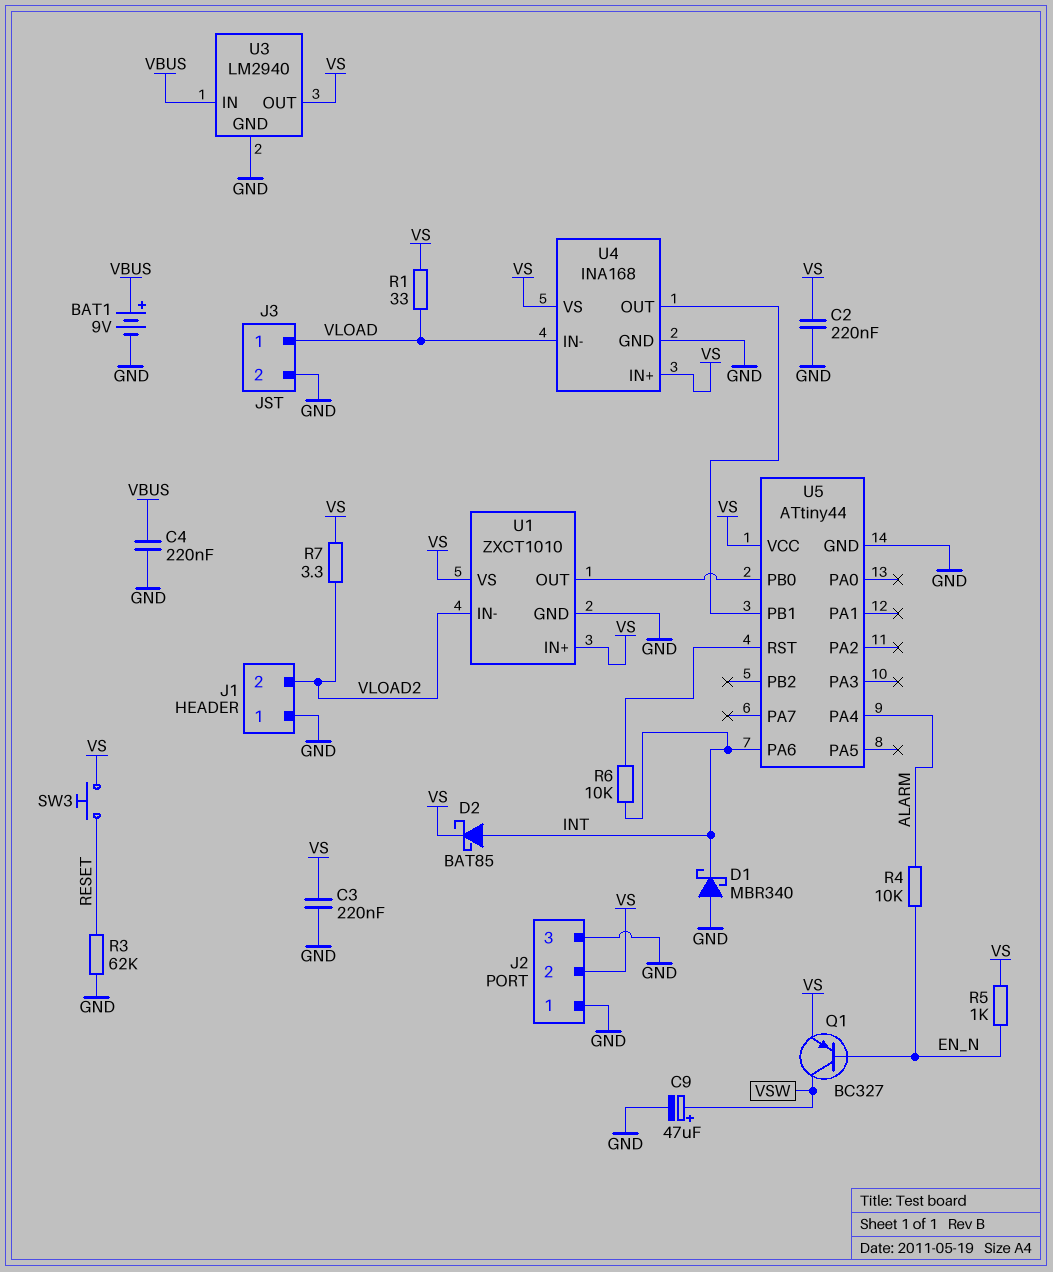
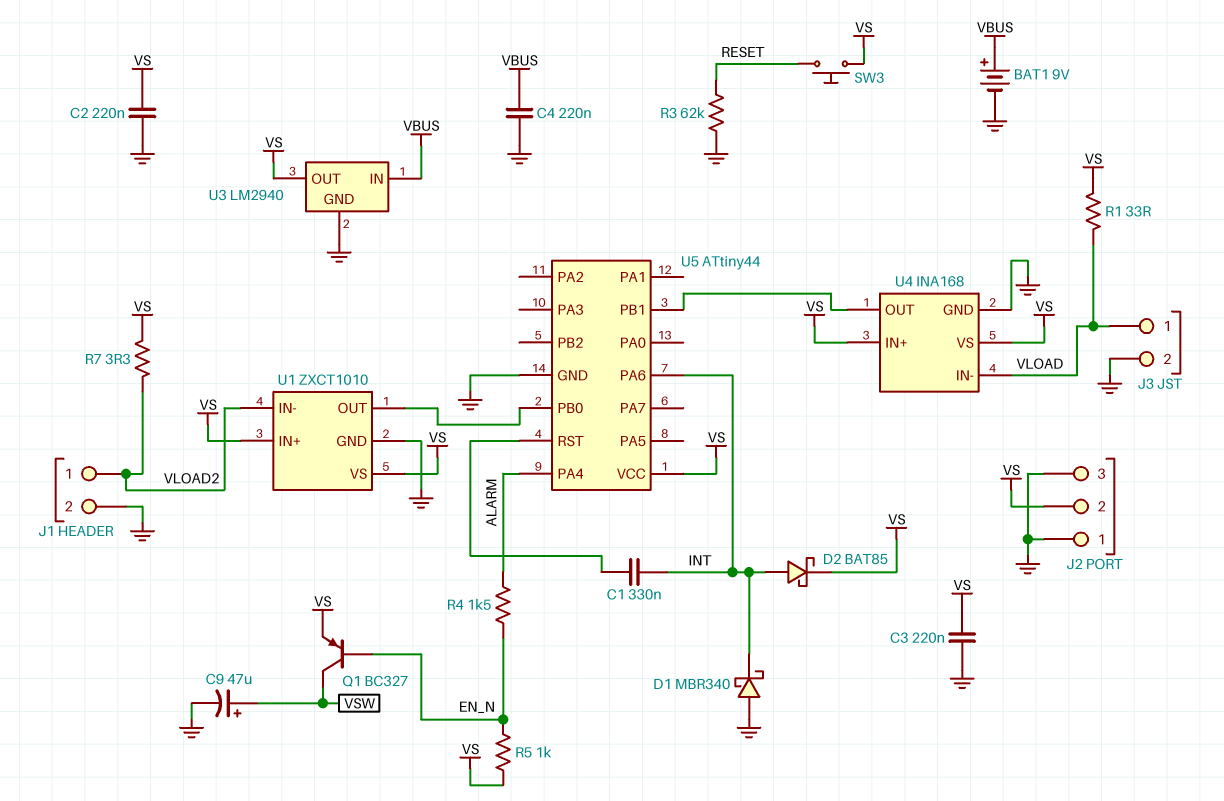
C1: none -> 330nF (INT, U5/RST)
J1 pin 1: GND -> VLOAD2
J1 pin 2: VLOAD2 -> GND
R4: 10k (ALARM, EN_N) -> 1.5k (ALARM, EN_N)
R6: 10k (INT, U5/RST) -> none

